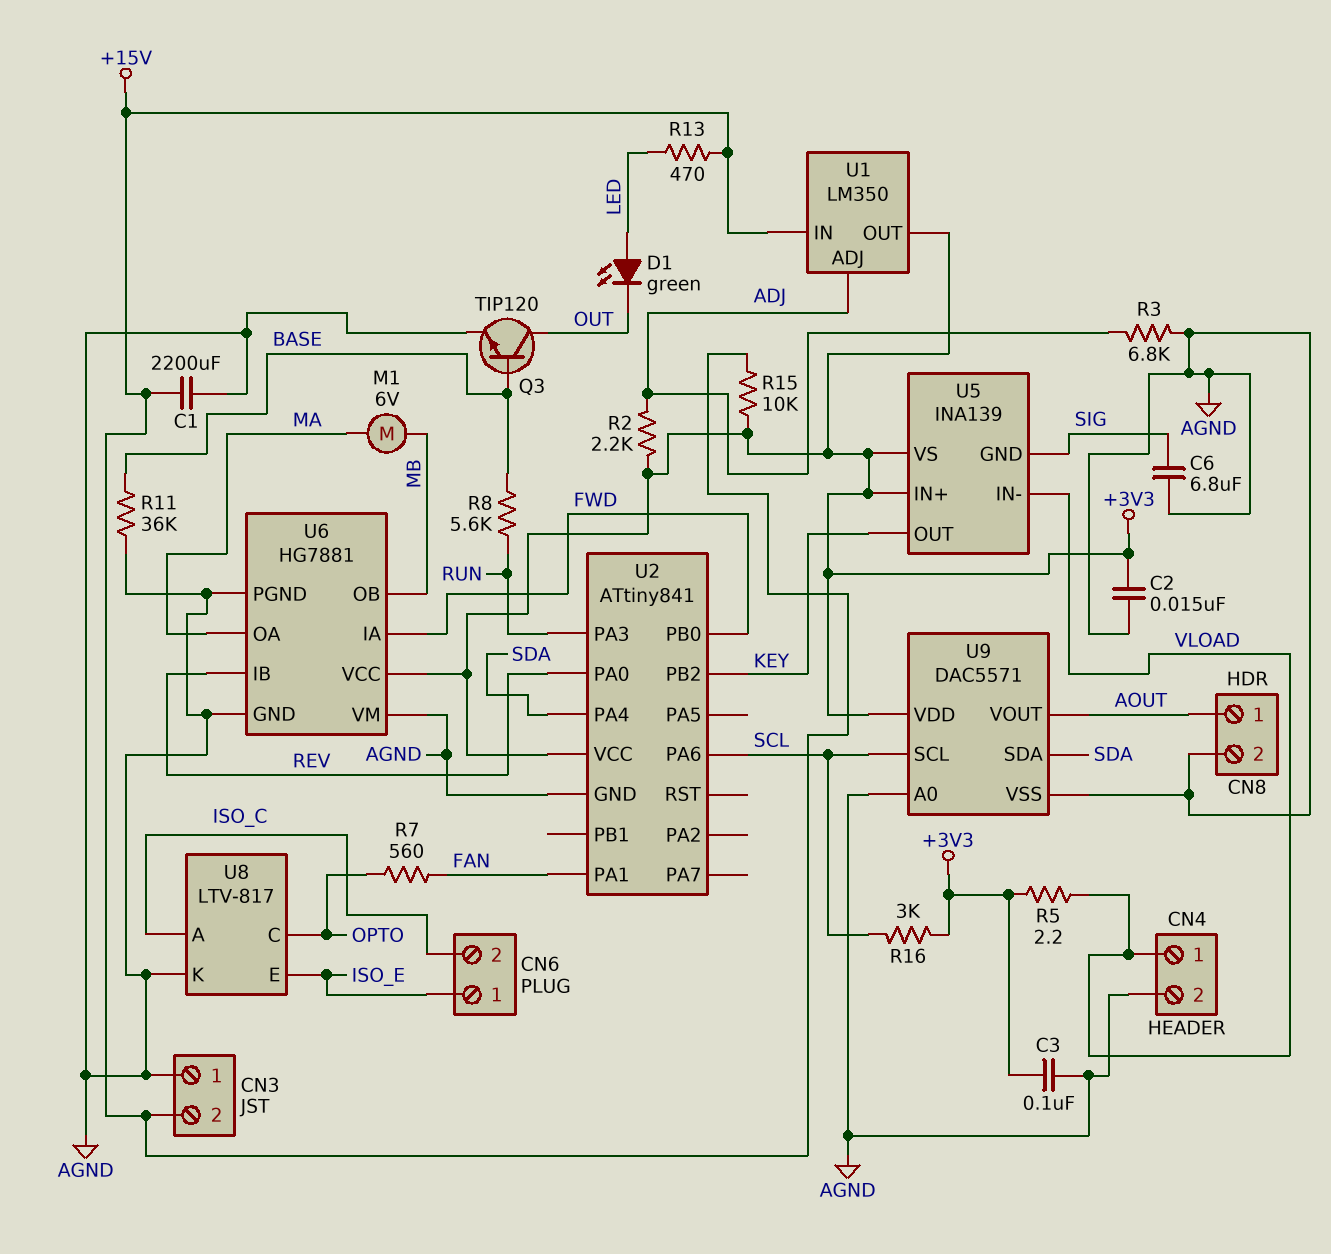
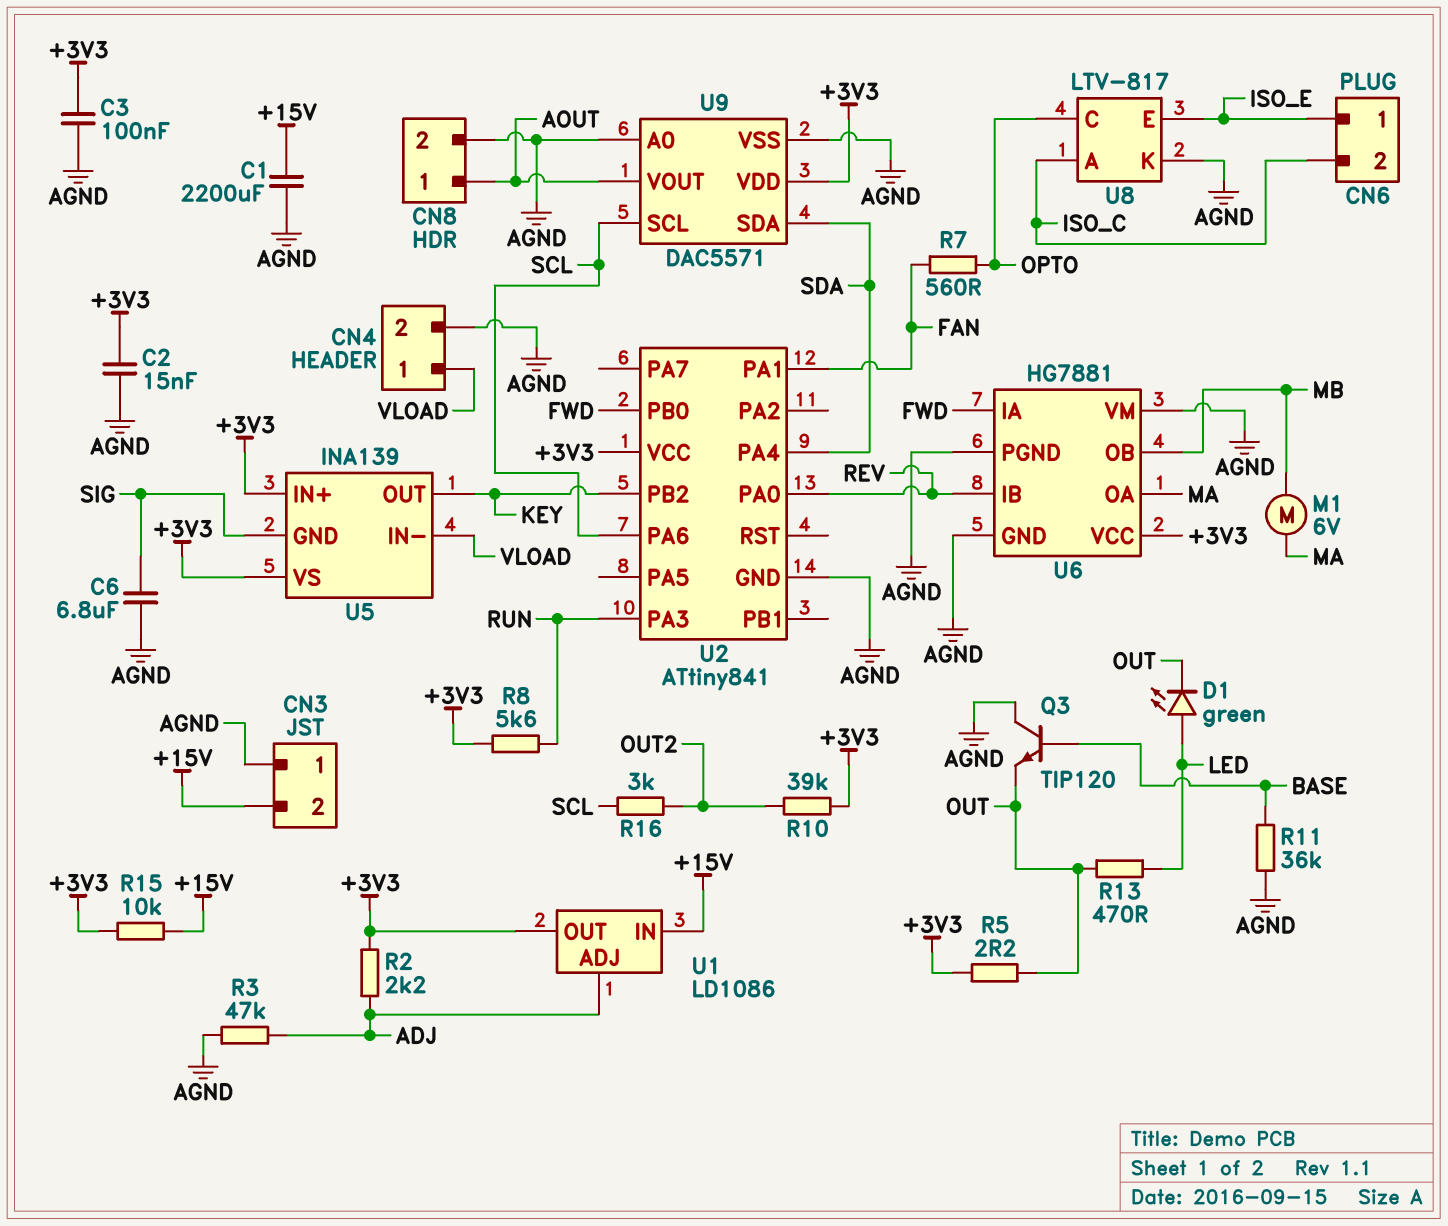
Q3: NPN TIP120 (B BASE, C OUT, E AGND) -> NPN TIP120 (B BASE, C AGND, E OUT)
R3: 6.8k (ADJ, AGND) -> 47k (ADJ, AGND)
R5: 2.2 (+3V3, VLOAD) -> 2.2 (+3V3, OUT)
R8: 5.6k (BASE, RUN) -> 5.6k (+3V3, RUN)
R10: none -> 39k (+3V3, OUT2)
R13: 470 (+15V, LED) -> 470 (LED, OUT)
R16: 3k (+3V3, SCL) -> 3k (OUT2, SCL)
U1: LM350 -> LD1086

